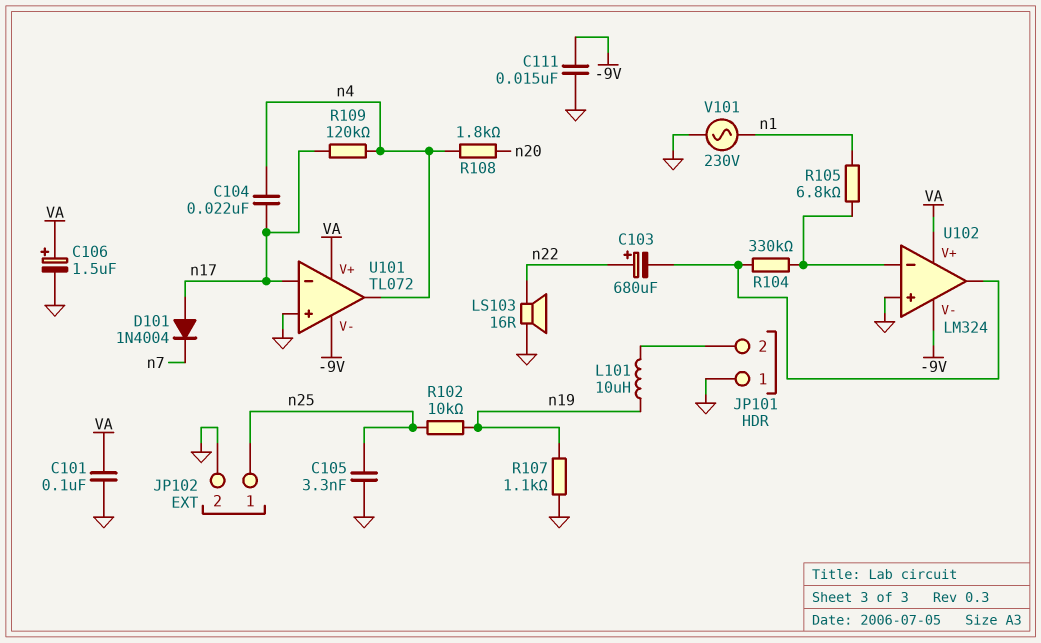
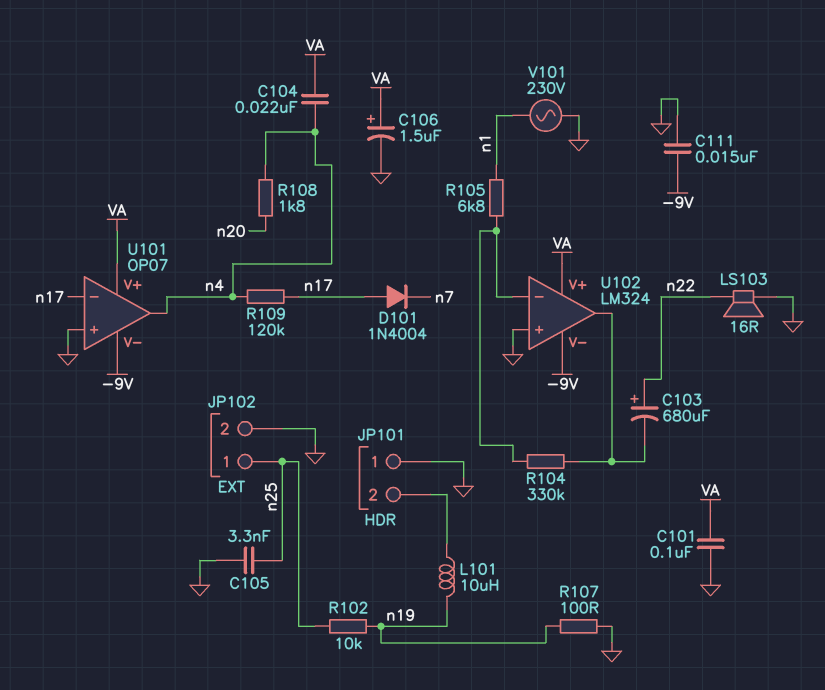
C104: 22nF (n4, n17) -> 22nF (VA, n4)
R107: 1.1k (GND, n19) -> 100 (GND, n19)
U101: TL072 -> OP07

